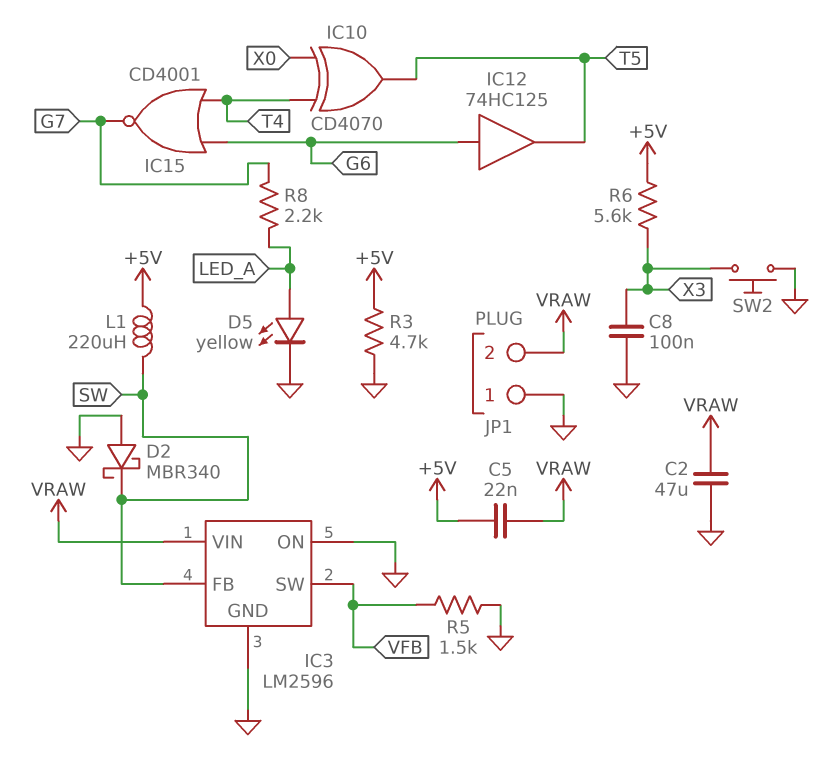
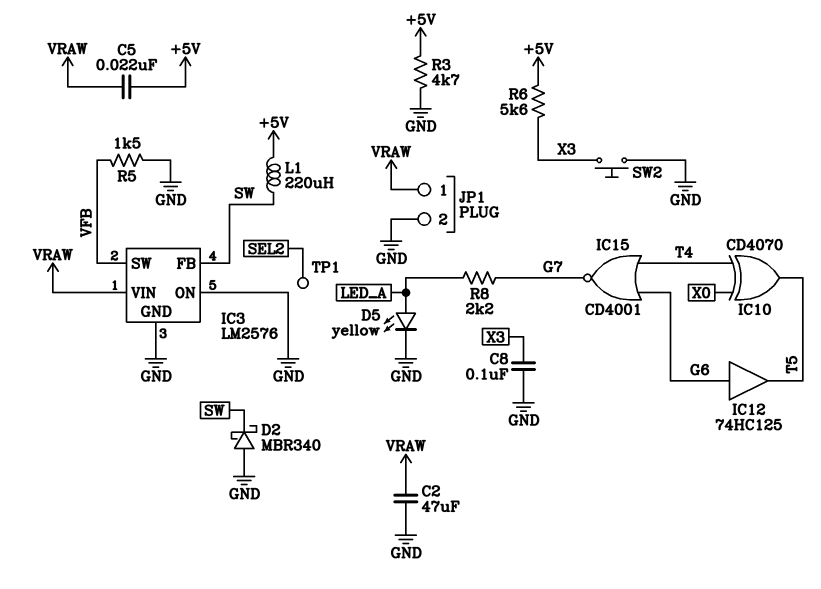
IC3: LM2596 -> LM2576
JP1 pin 1: GND -> VRAW
JP1 pin 2: VRAW -> GND
TP1: none -> test point (SEL2)

